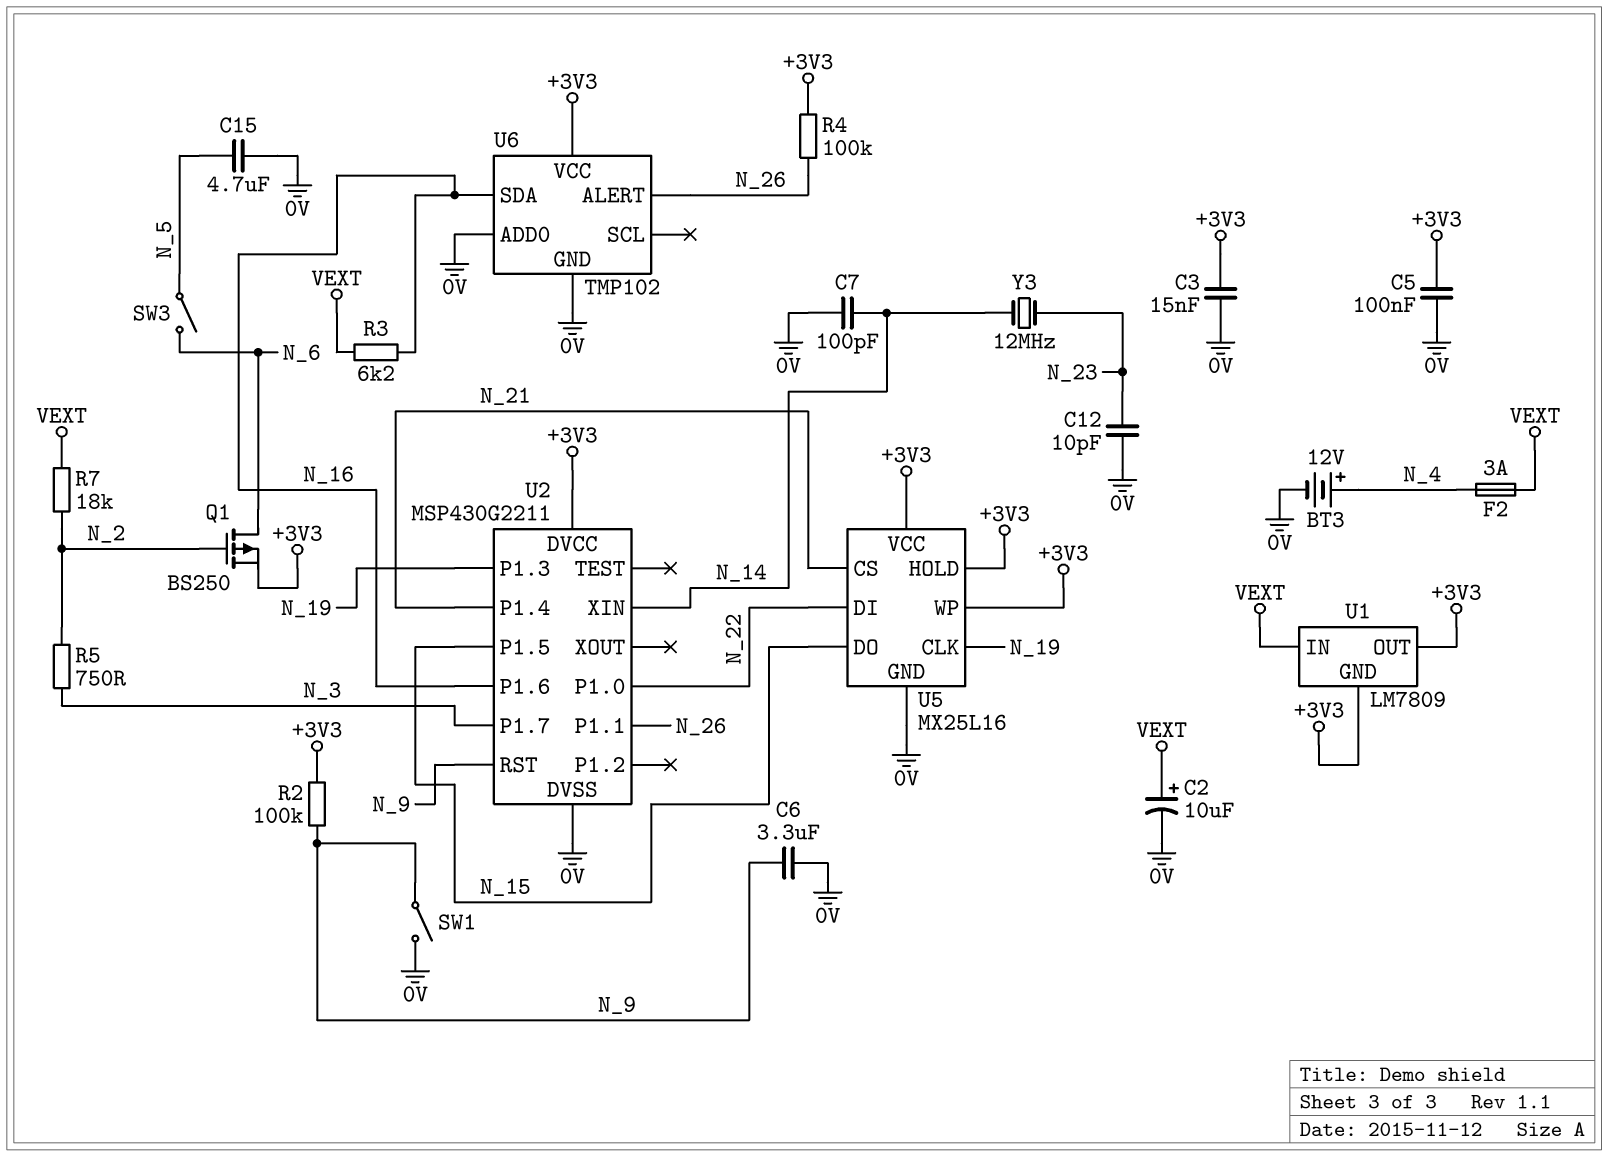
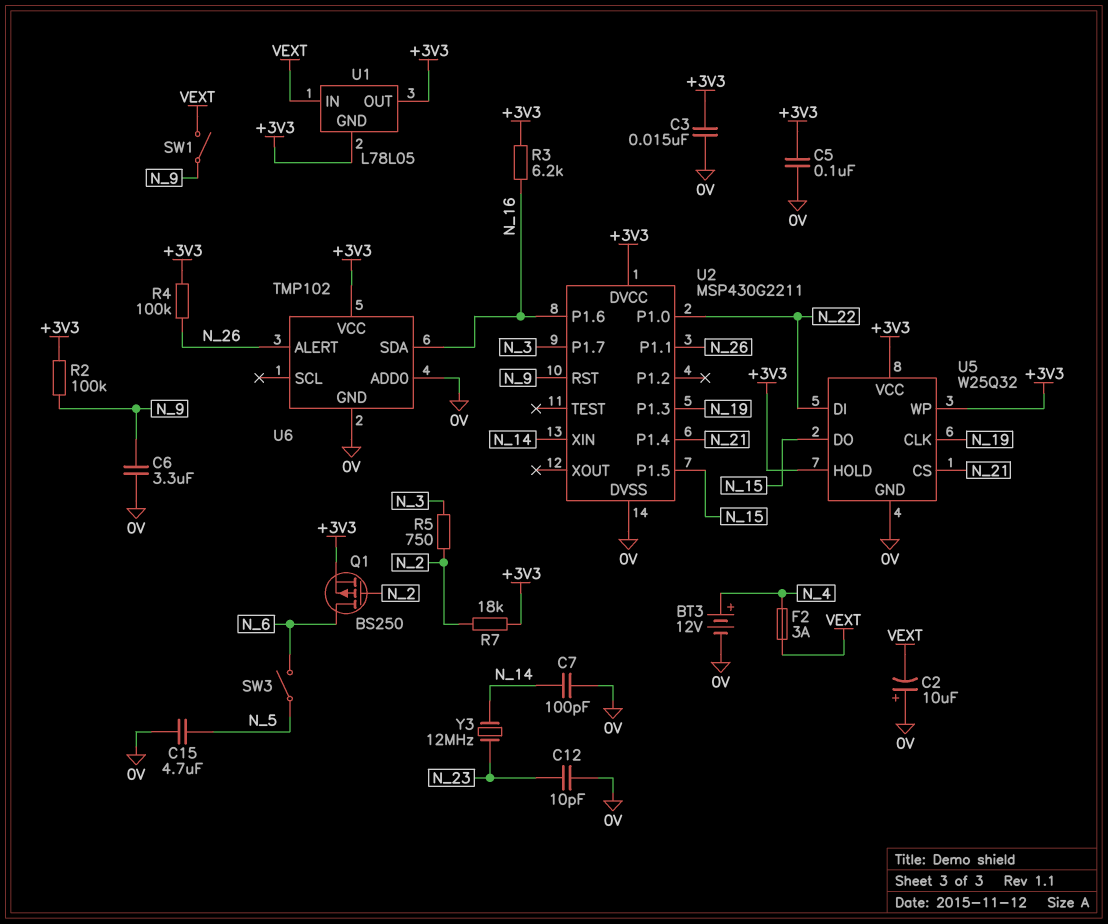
C2: 10uF (plus VEXT, minus 0V) -> 10uF (plus 0V, minus VEXT)
R3: 6.2k (N_16, VEXT) -> 6.2k (+3V3, N_16)
R7: 18k (N_2, VEXT) -> 18k (+3V3, N_2)
SW1: switch (0V, N_9) -> switch (N_9, VEXT)
U1: LM7809 -> L78L05
U5: MX25L16 -> W25Q32

